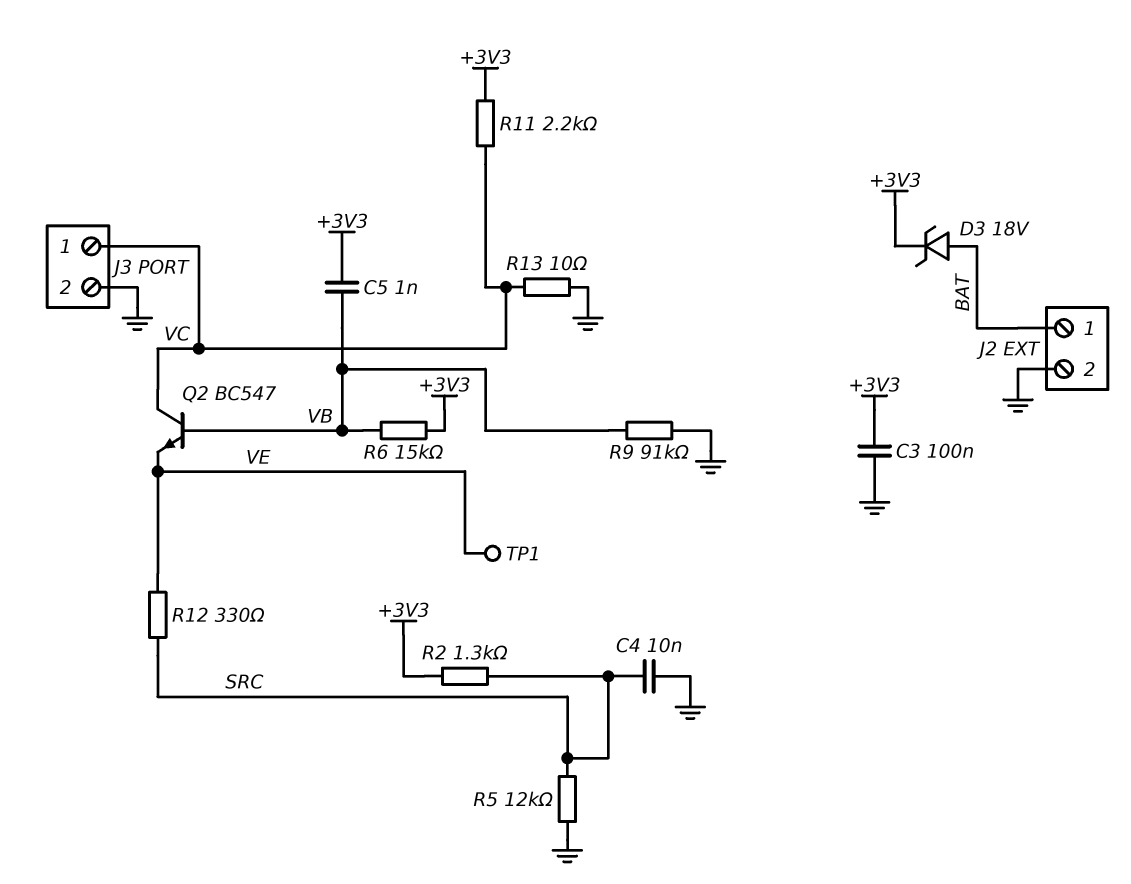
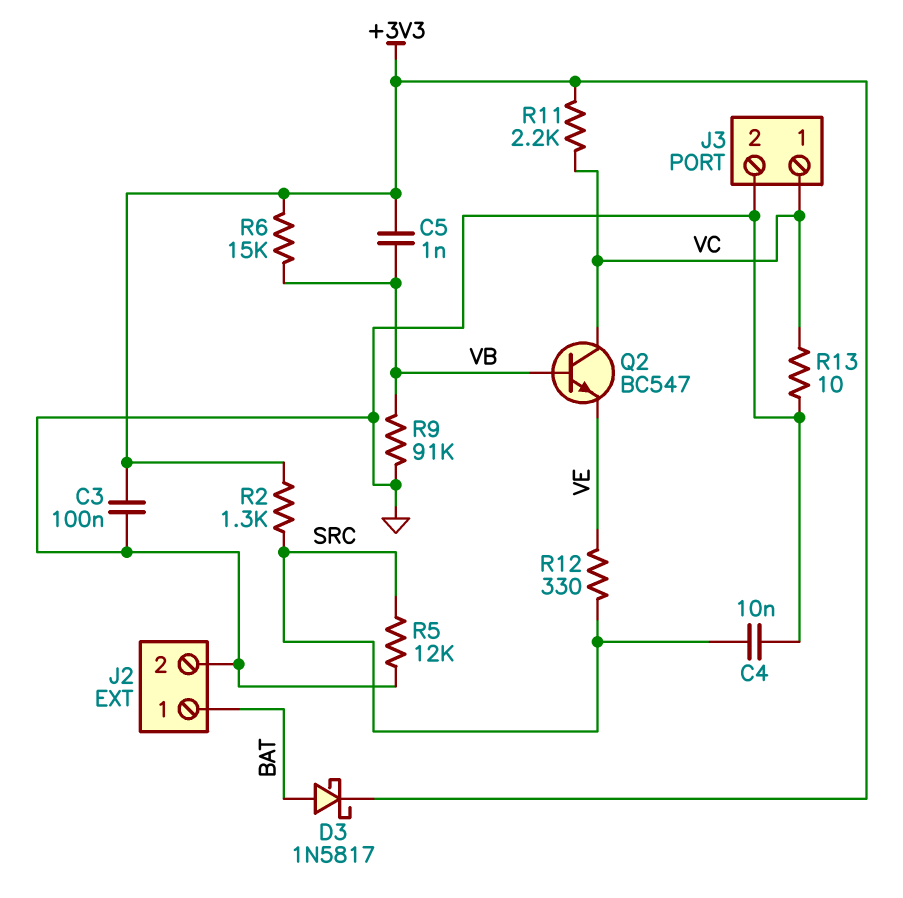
D3: zener 18V (A BAT, K +3V3) -> schottky 1N5817 (A BAT, K +3V3)
TP1: test point (VE) -> none

